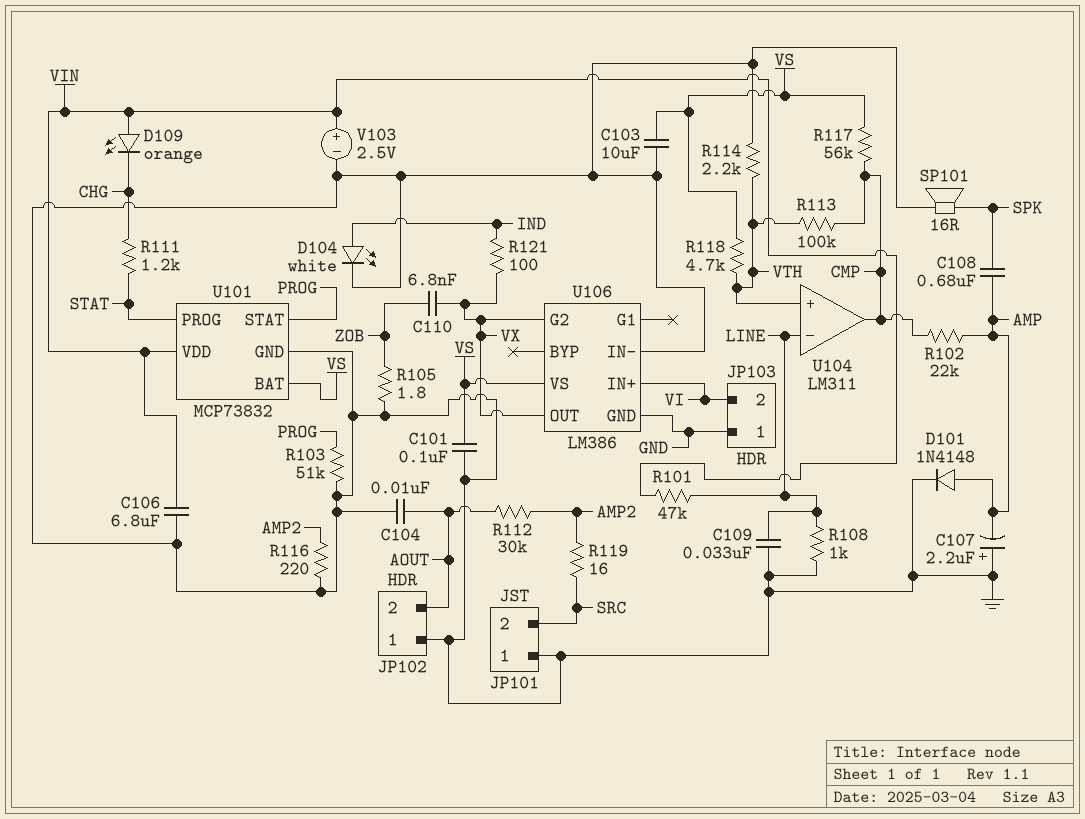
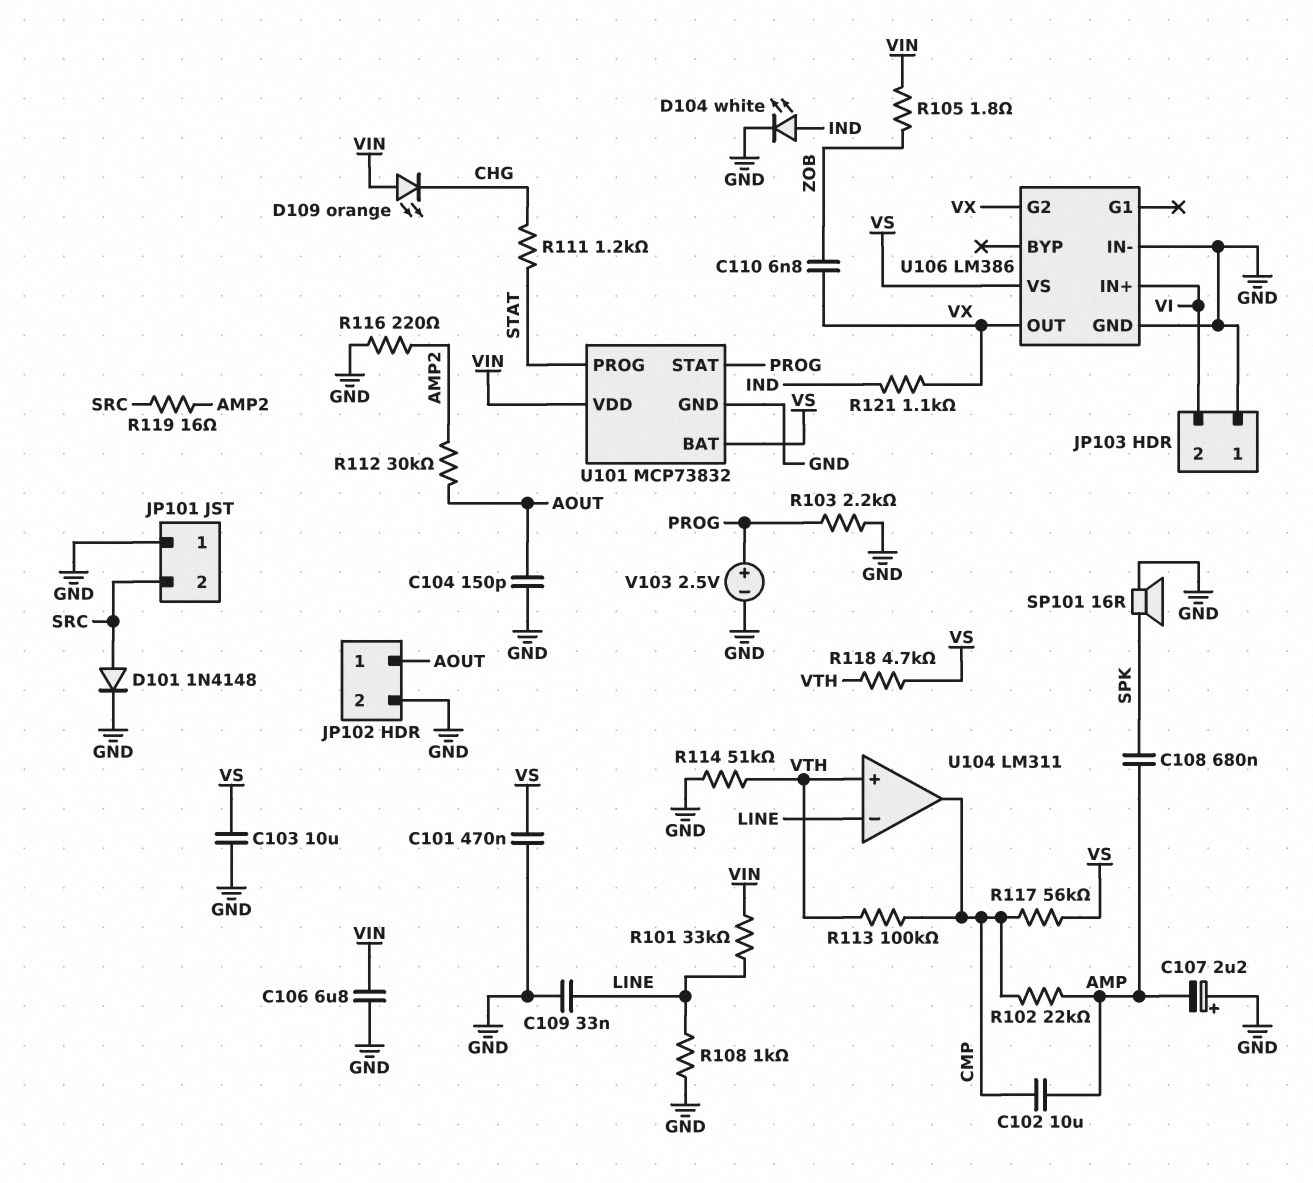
C101: 100nF (GND, VS) -> 470nF (GND, VS)
C102: none -> 10uF (AMP, CMP)
C104: 10nF (AOUT, GND) -> 150pF (AOUT, GND)
D101: diode 1N4148 (A AMP, K GND) -> diode 1N4148 (A SRC, K GND)
JP102 pin 1: GND -> AOUT
JP102 pin 2: AOUT -> GND
R101: 47k (LINE, VIN) -> 33k (LINE, VIN)
R103: 51k (GND, PROG) -> 2.2k (GND, PROG)
R105: 1.8 (GND, ZOB) -> 1.8 (VIN, ZOB)
R114: 2.2k (GND, VTH) -> 51k (GND, VTH)
R121: 100 (IND, VX) -> 1.1k (IND, VX)
V103: 2.5V (plus VIN, minus GND) -> 2.5V (plus PROG, minus GND)

